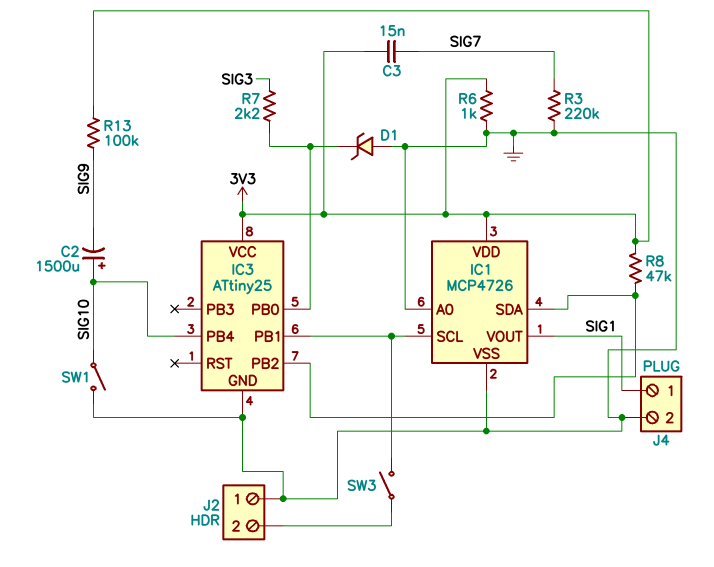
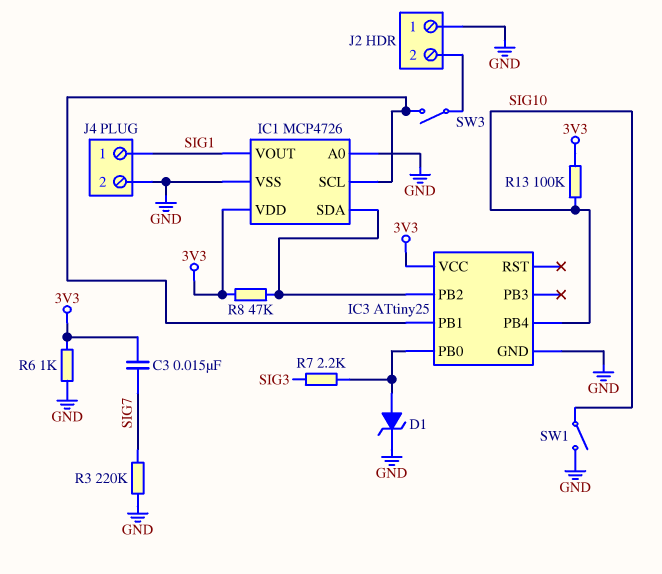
C2: 1500uF (plus SIG10, minus SIG9) -> none
D1: zener (A GND, K IC3/PB0) -> zener (A IC3/PB0, K GND)
R13: 100k (3V3, SIG9) -> 100k (3V3, SIG10)

